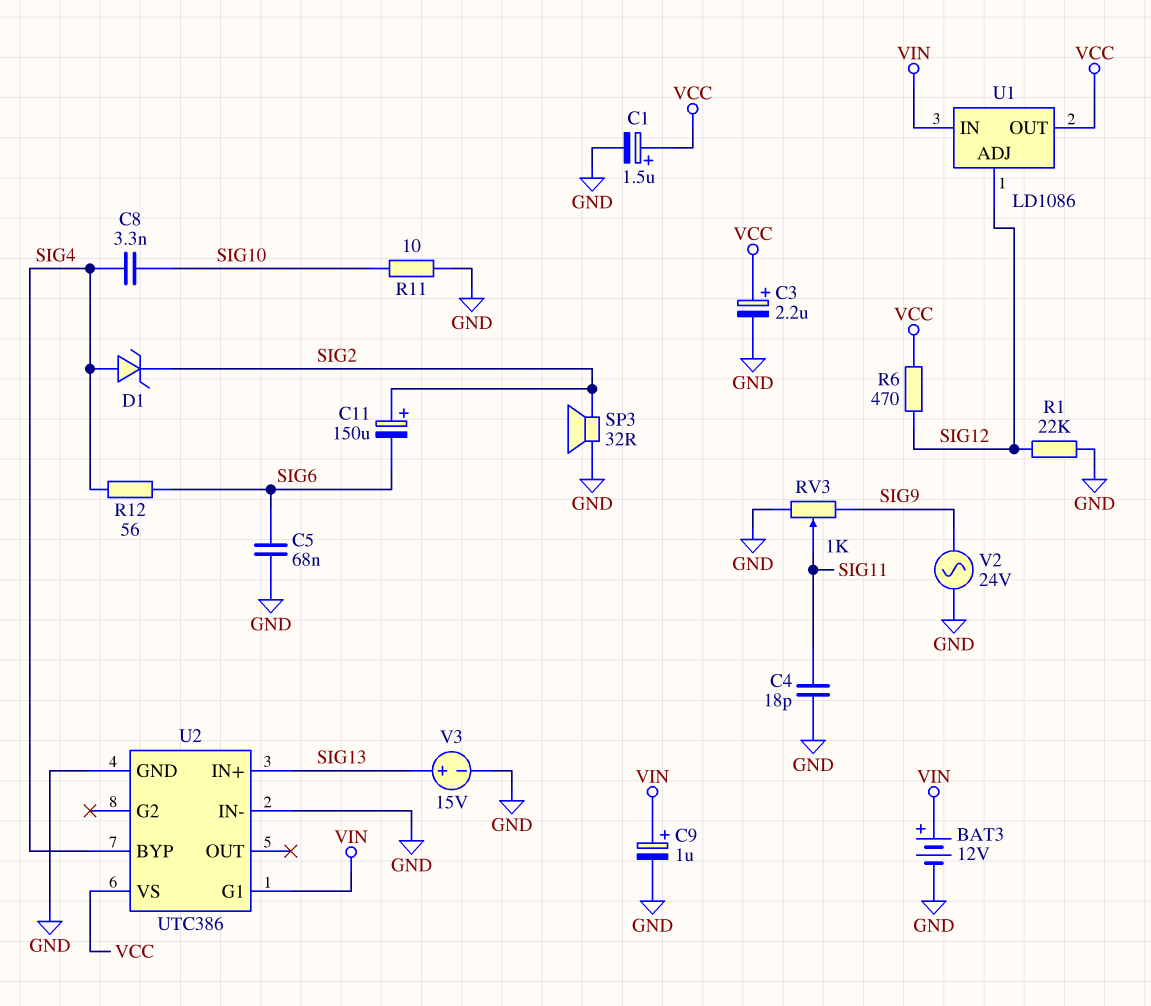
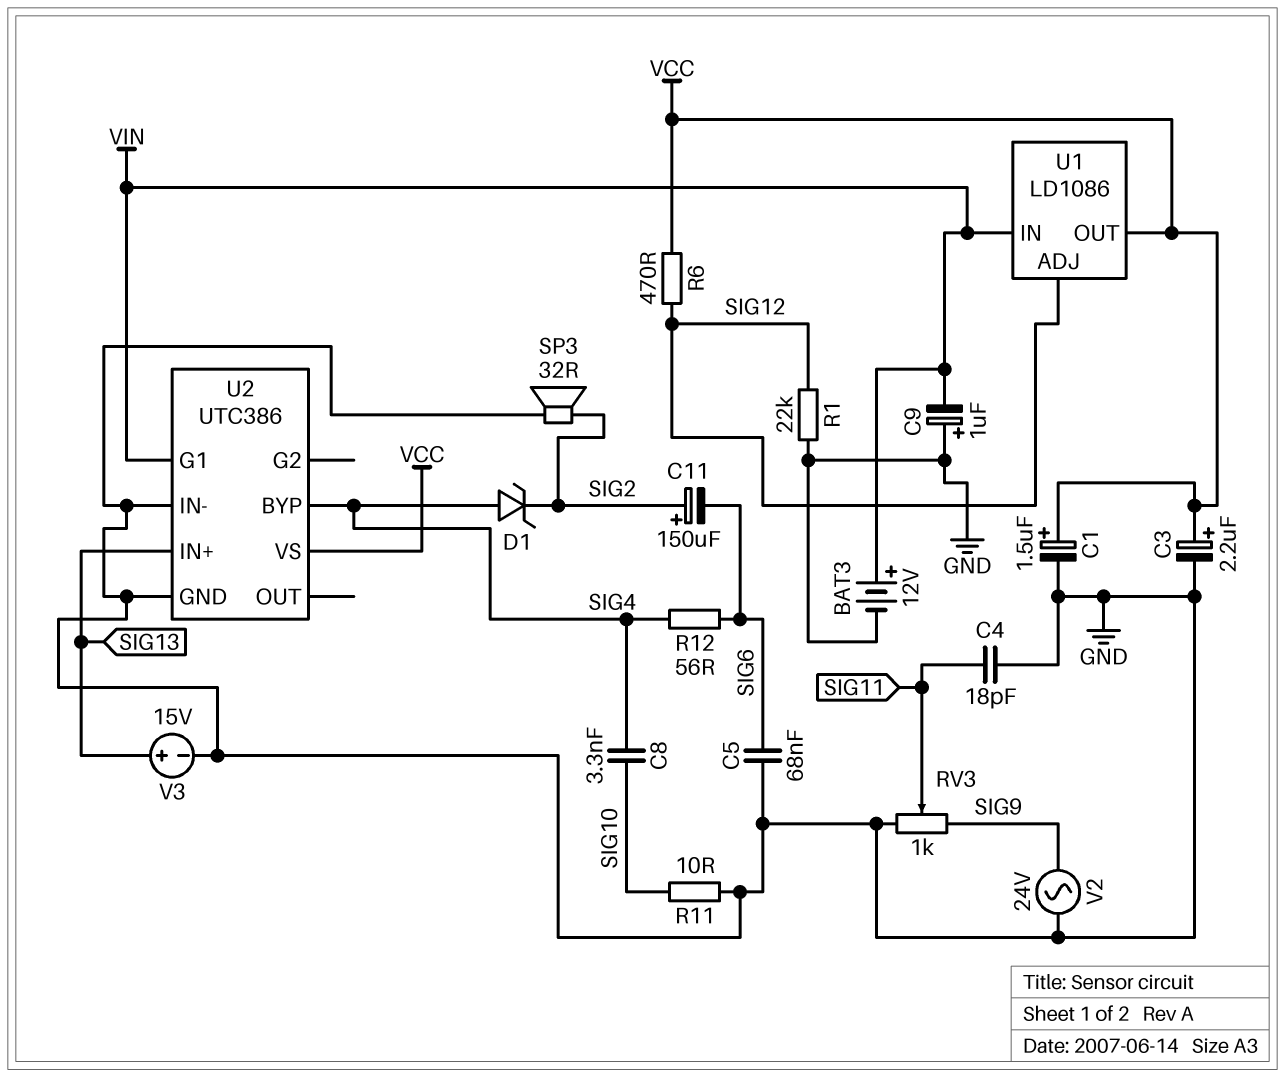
C9: 1uF (plus VIN, minus GND) -> 1uF (plus GND, minus VIN)

